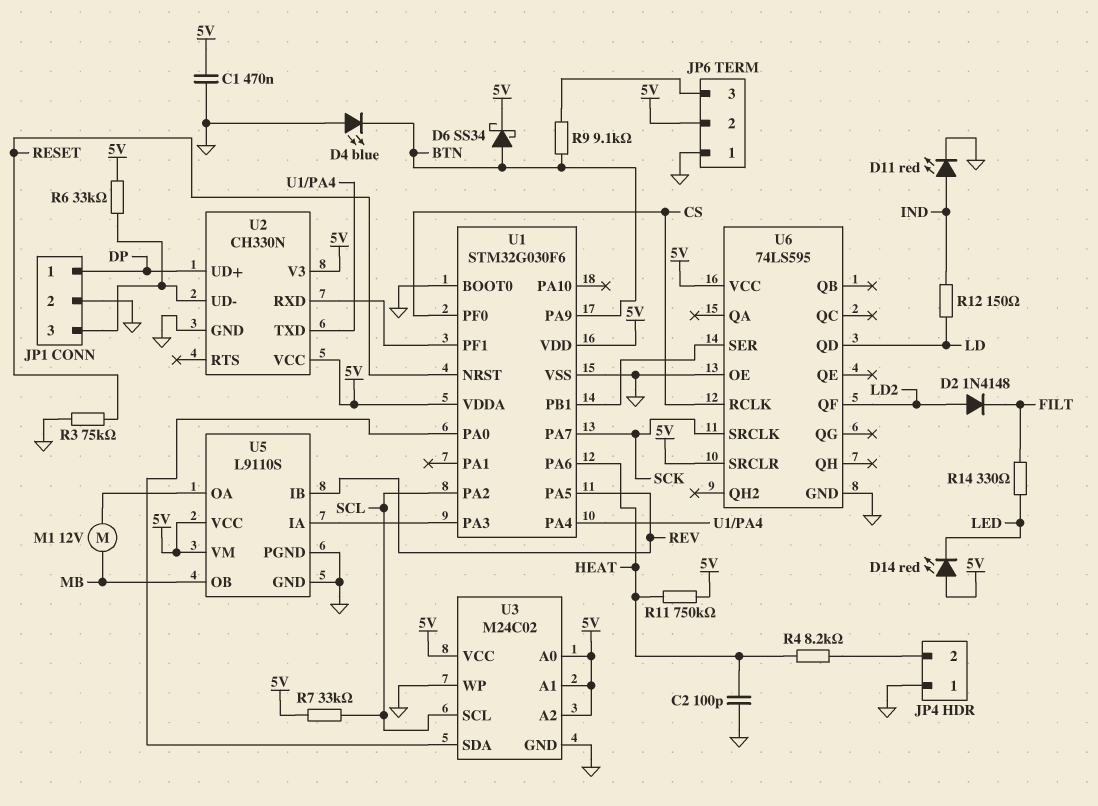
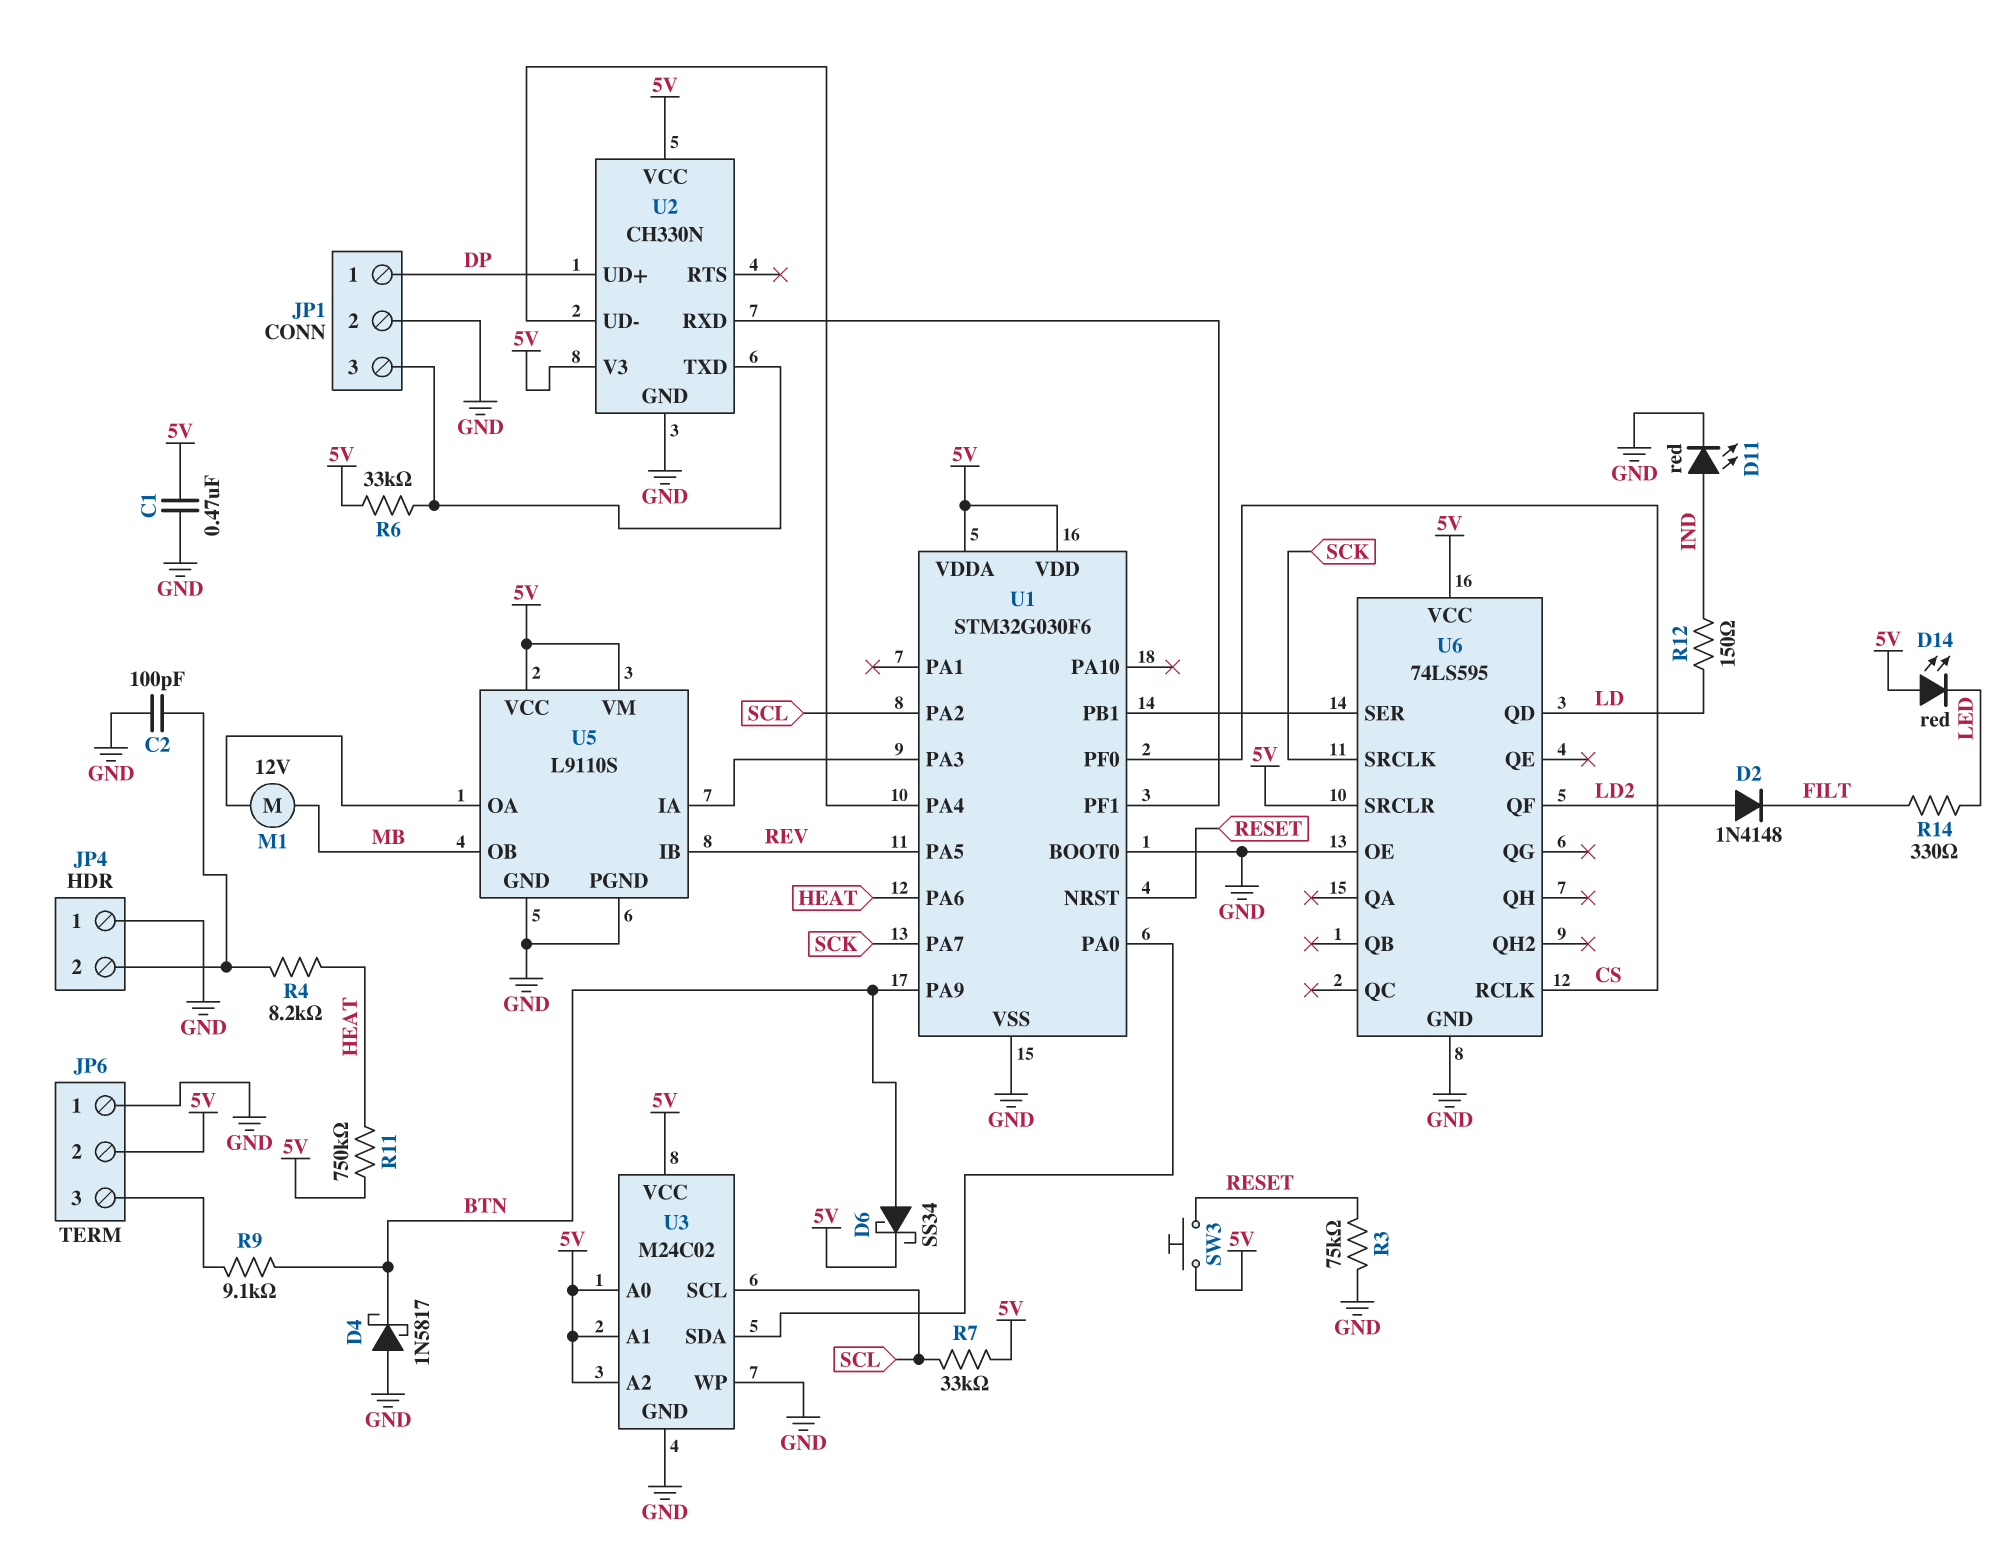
C2: 100pF (GND, HEAT) -> 100pF (GND, JP4/2)
D4: LED blue (A GND, K BTN) -> schottky 1N5817 (A GND, K BTN)
SW3: none -> button (5V, RESET)
U2 pin TXD: U1/PA4 -> JP1/3
U2 pin UD-: JP1/3 -> U1/PA4

